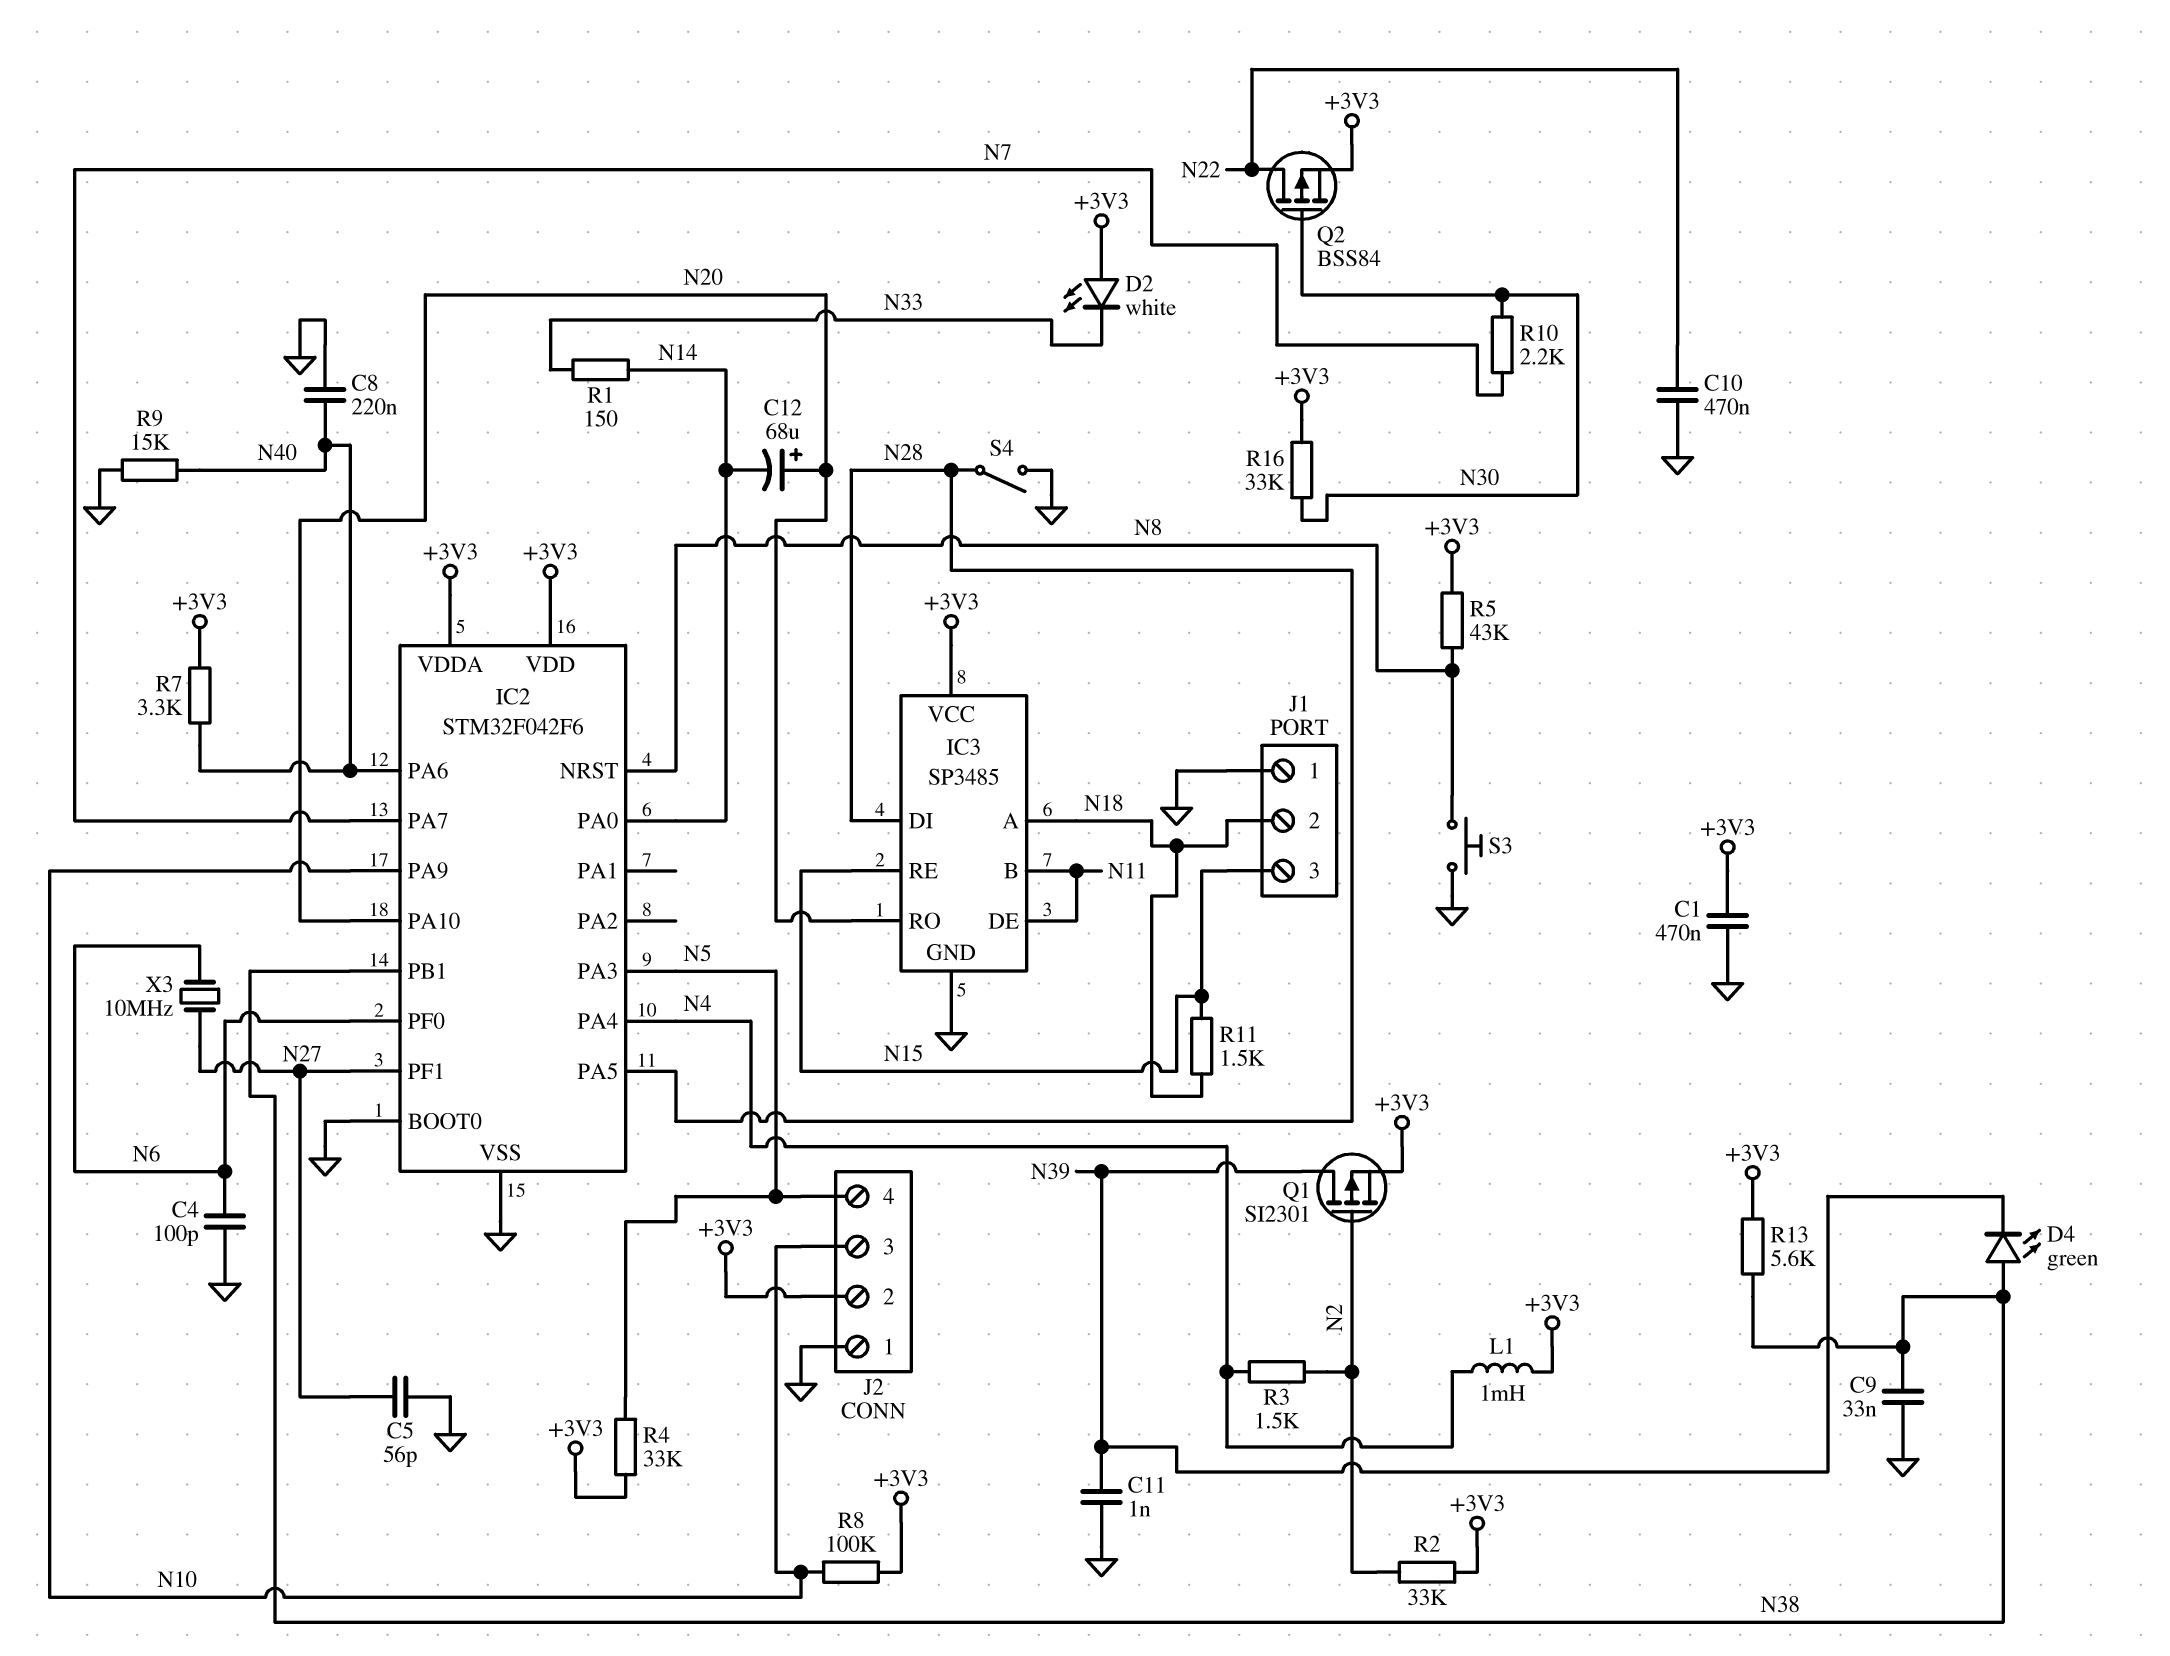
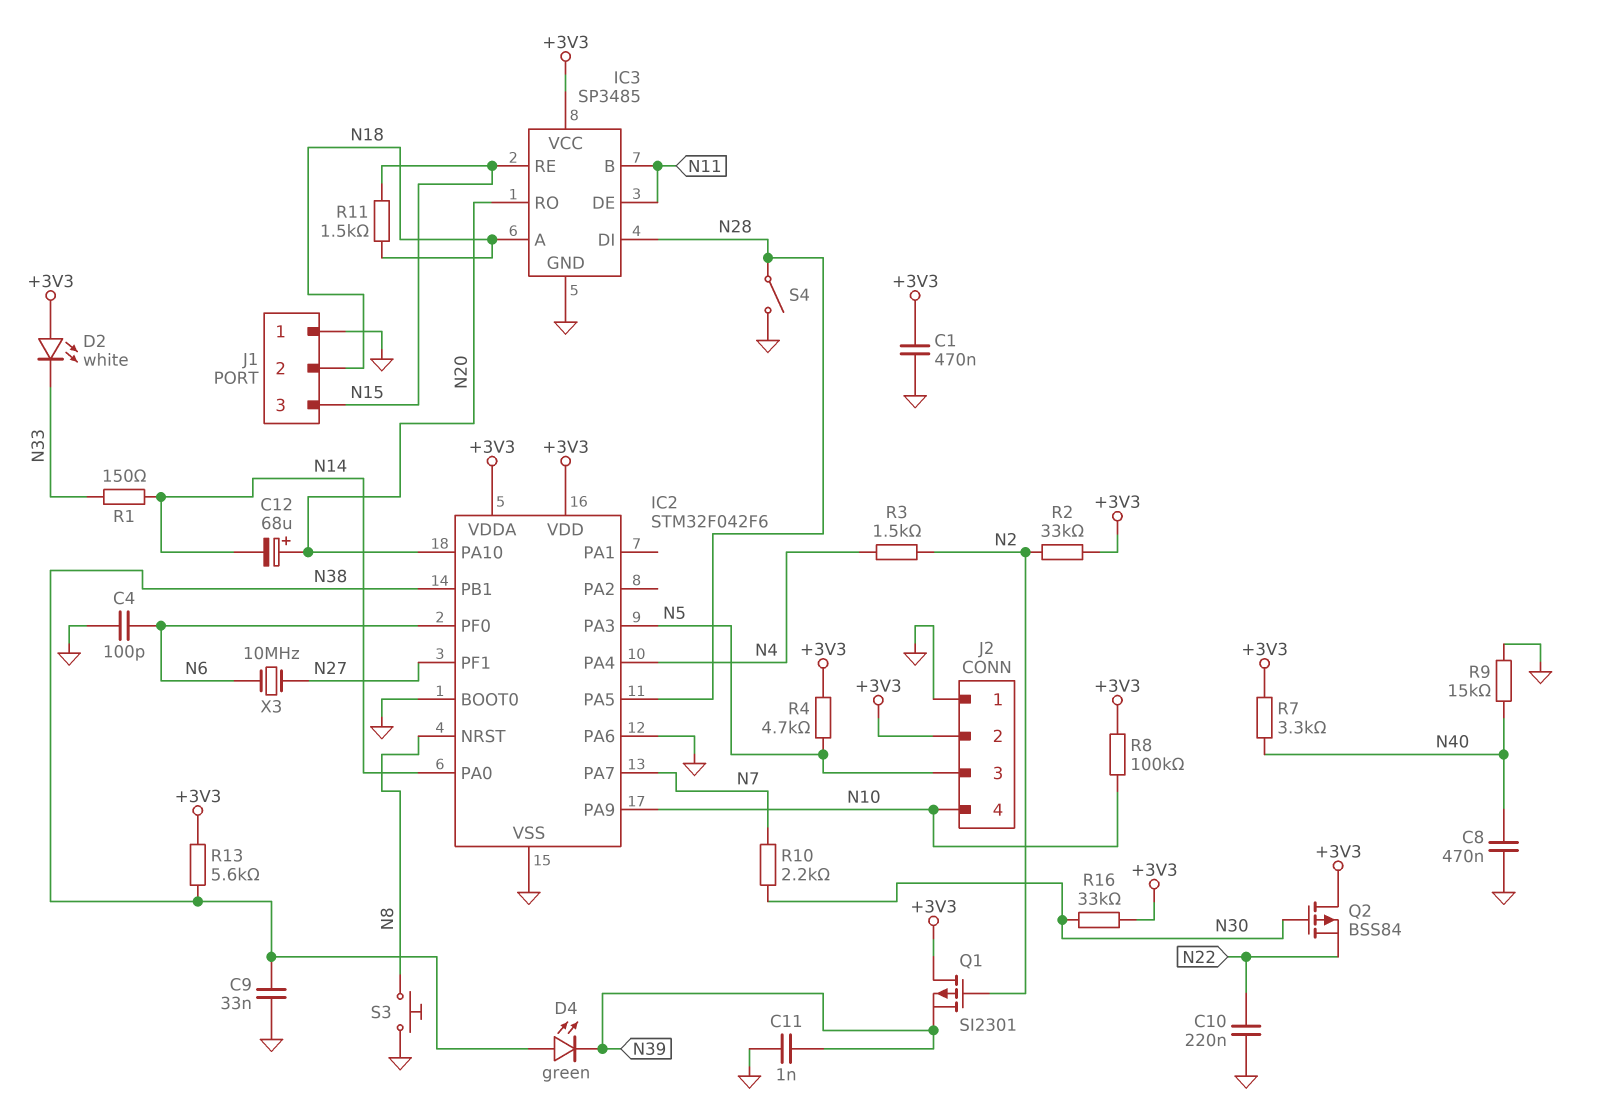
C5: 56pF (GND, N27) -> none
C8: 220nF (GND, N40) -> 470nF (GND, N40)
C10: 470nF (GND, N22) -> 220nF (GND, N22)
IC2 pin PA6: N40 -> GND
J2 pin 3: N10 -> N5
J2 pin 4: N5 -> N10
L1: 1mH (+3V3, N4) -> none
Q1: PMOS SI2301 (G N2, D N39, S +3V3) -> PMOS SI2301 (G N2, D +3V3, S N39)
Q2: PMOS BSS84 (G N30, D N22, S +3V3) -> PMOS BSS84 (G N30, D +3V3, S N22)
R4: 33k (+3V3, N5) -> 4.7k (+3V3, N5)
R5: 43k (+3V3, N8) -> none

